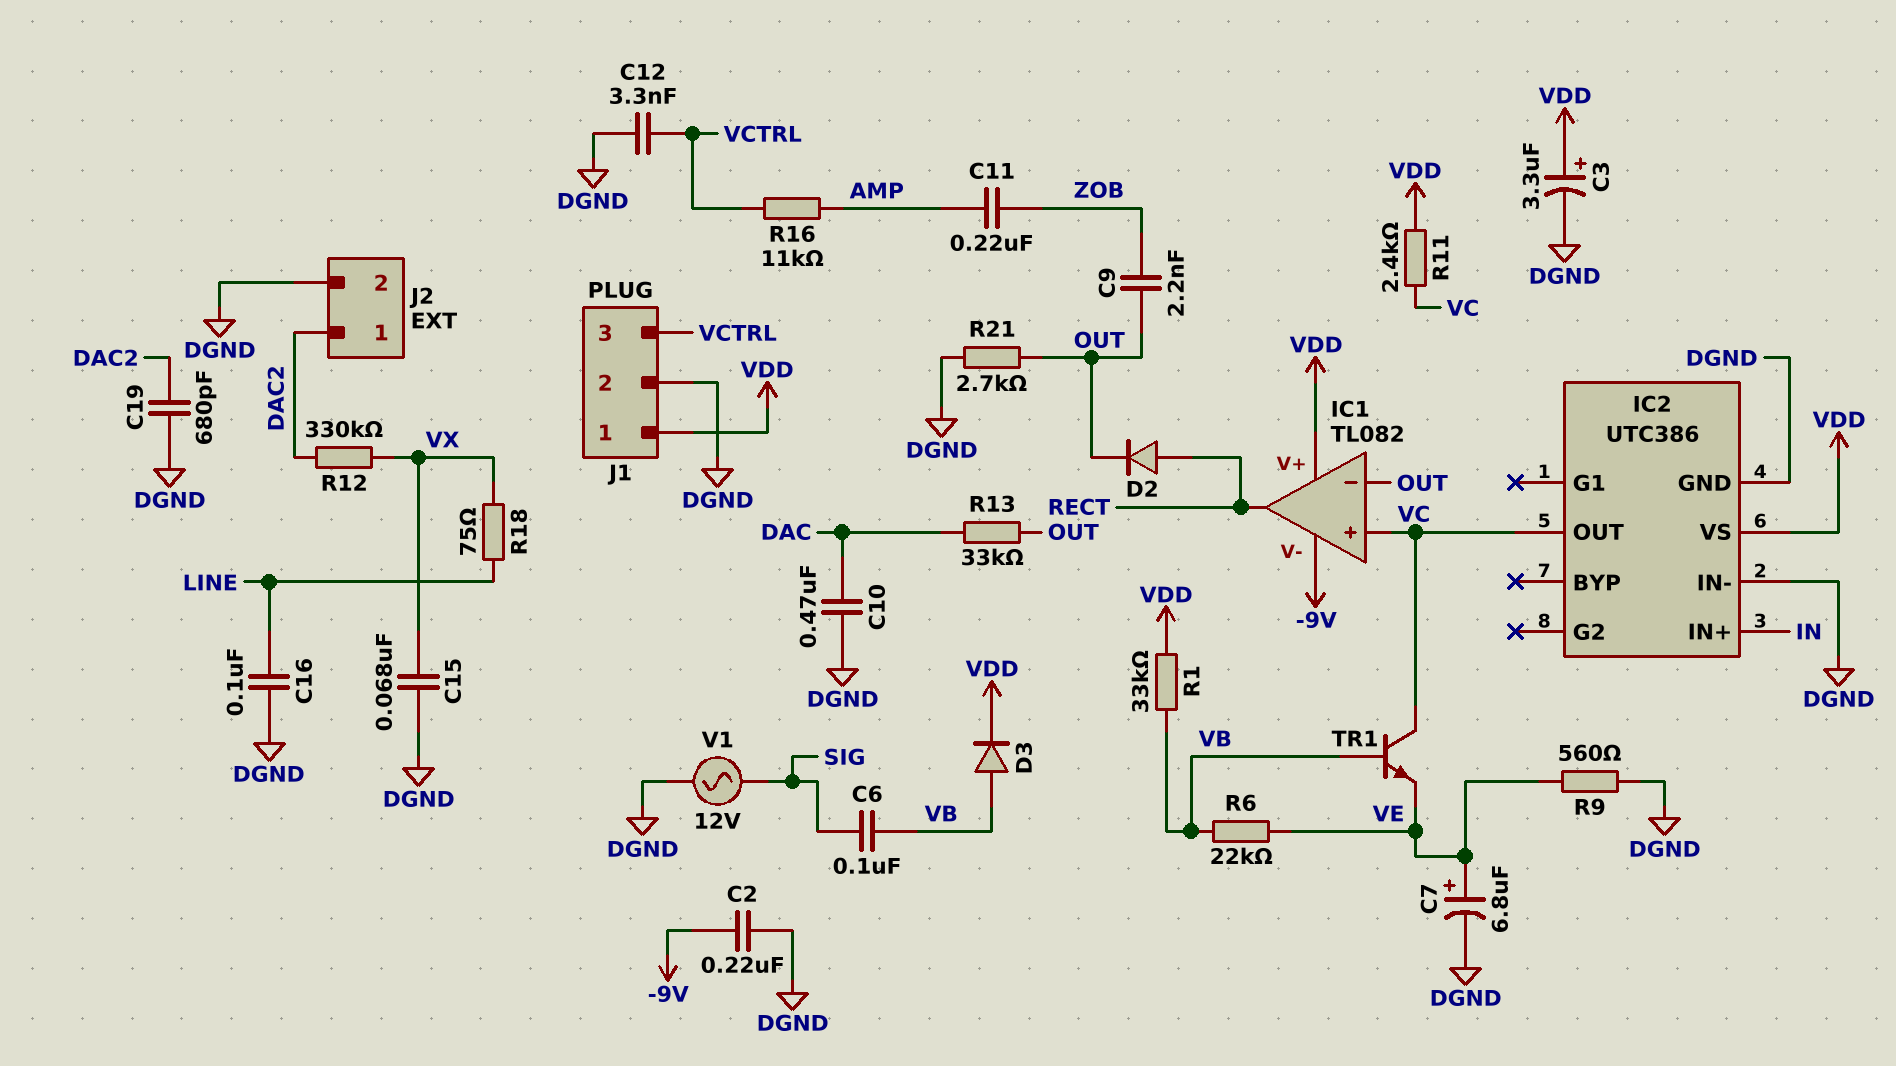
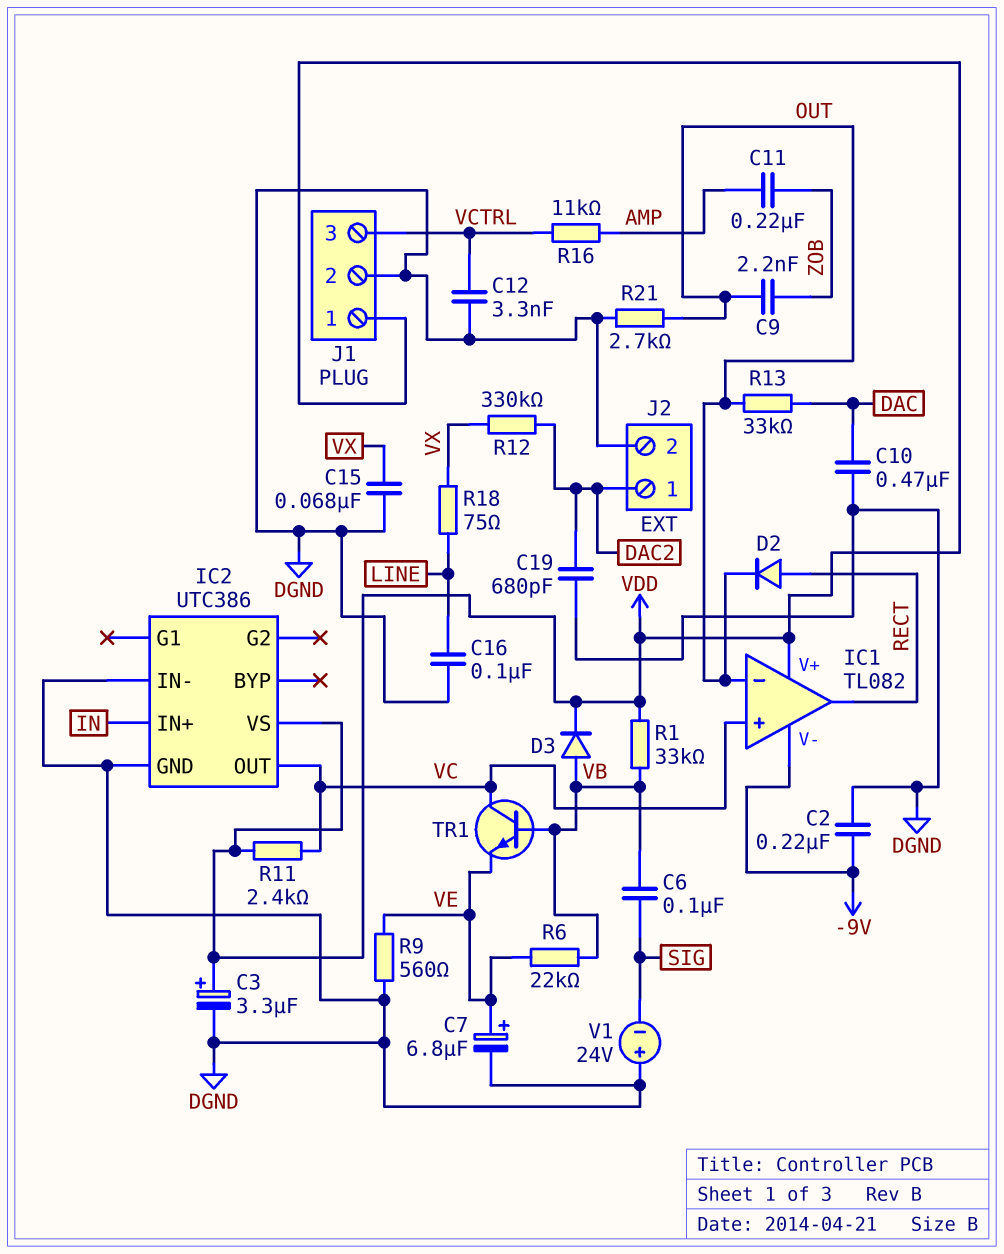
V1: AC 12V (DGND, SIG) -> 24V (plus DGND, minus SIG)

